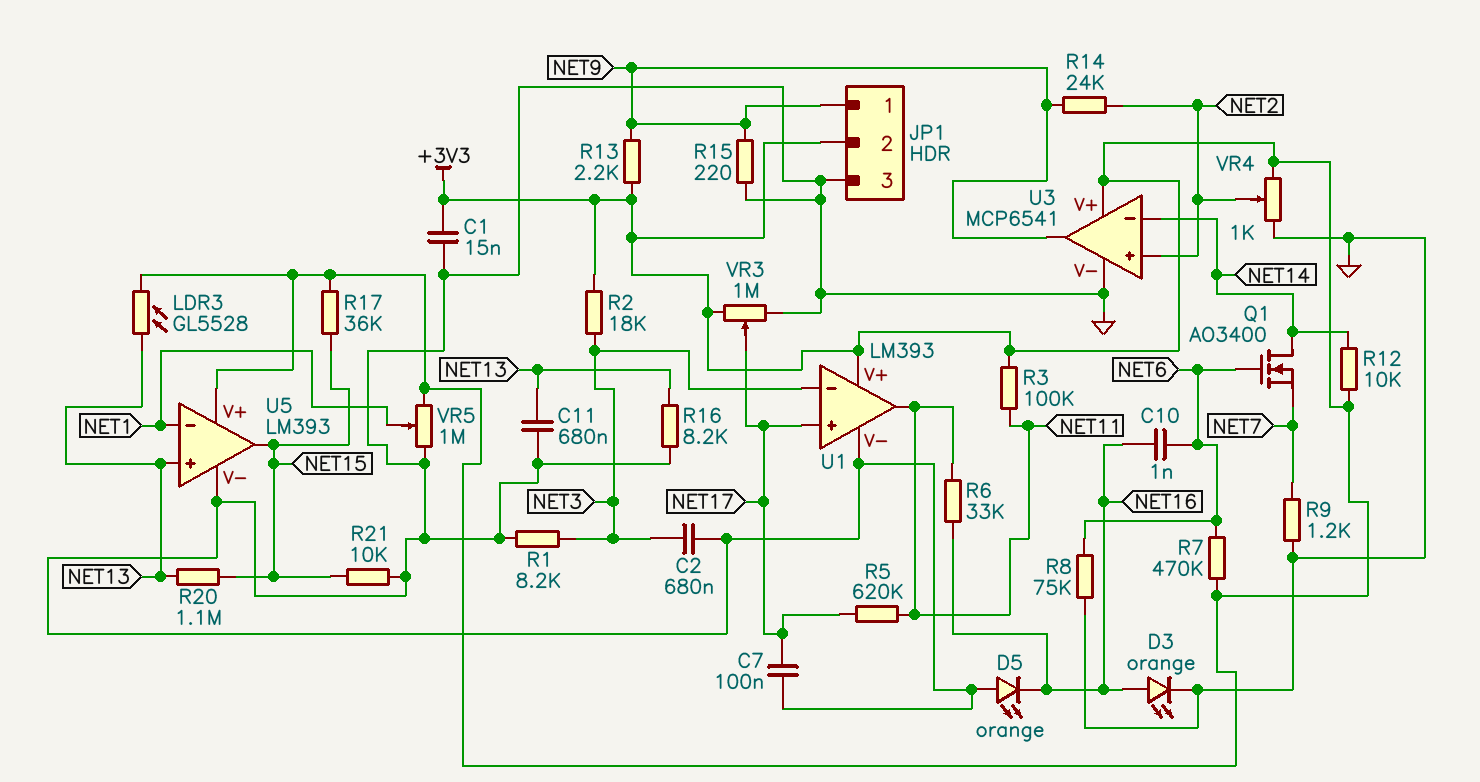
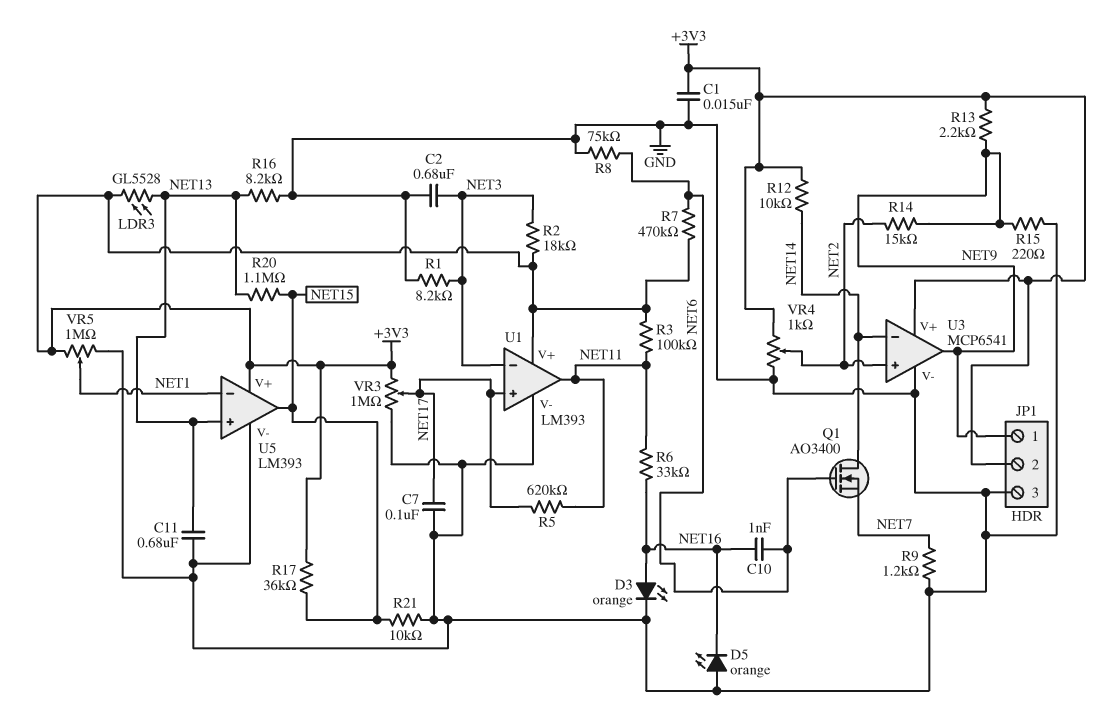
R14: 24k (NET2, NET9) -> 15k (NET2, NET9)

